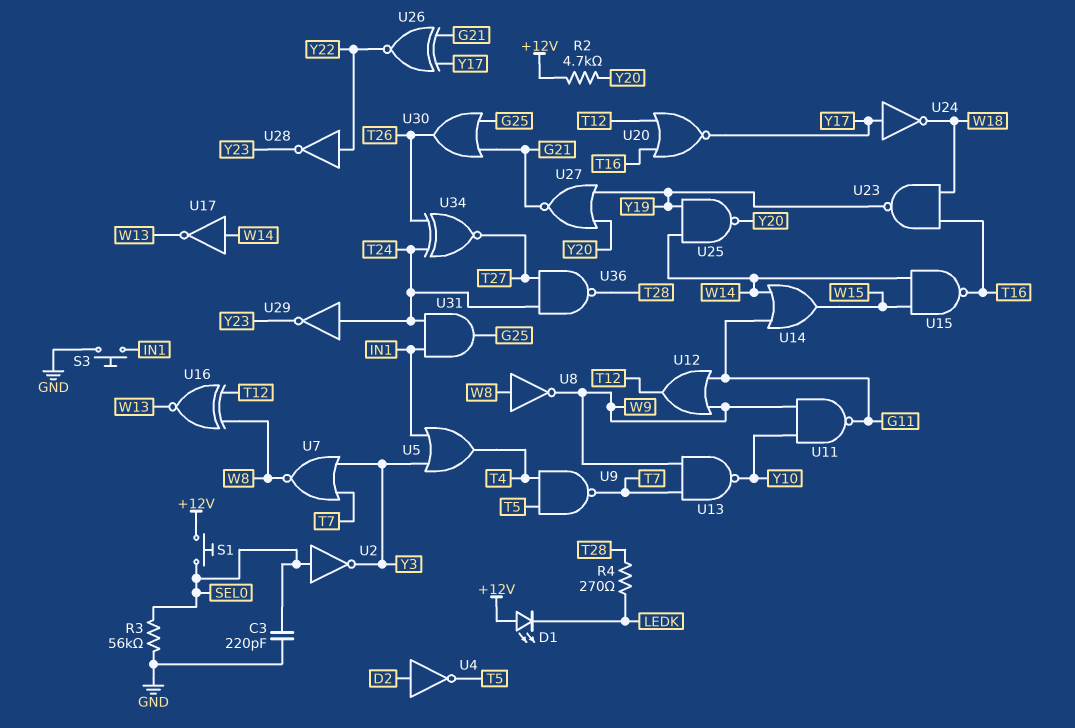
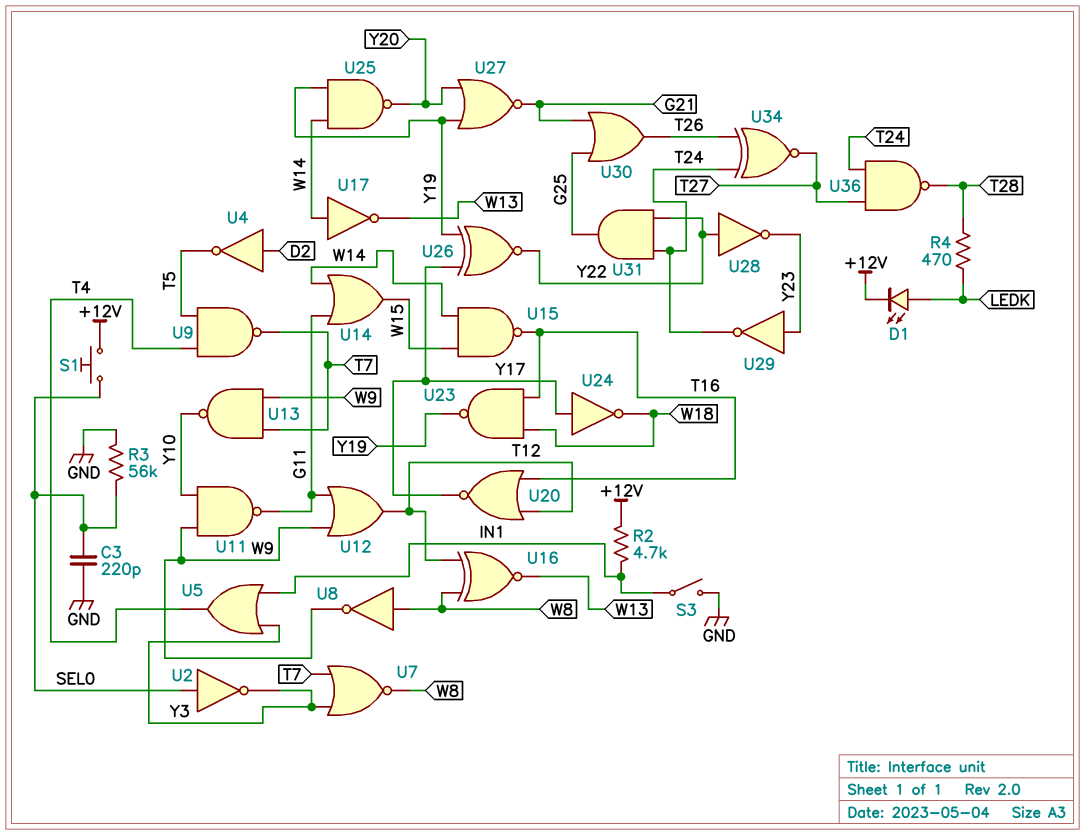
D1: LED (A +12V, K LEDK) -> LED (A LEDK, K +12V)
R2: 4.7k (+12V, Y20) -> 4.7k (+12V, IN1)
R4: 270 (LEDK, T28) -> 470 (LEDK, T28)
S3: button (GND, IN1) -> switch (GND, IN1)
U26: XNOR (in G21, in Y17, out Y22) -> XNOR (in Y17, in Y19, out Y22)
U29: NOT (in T24, out Y23) -> NOT (in Y23, out T24)
U31: AND (in IN1, in T24, out G25) -> AND (in T24, in Y22, out G25)

